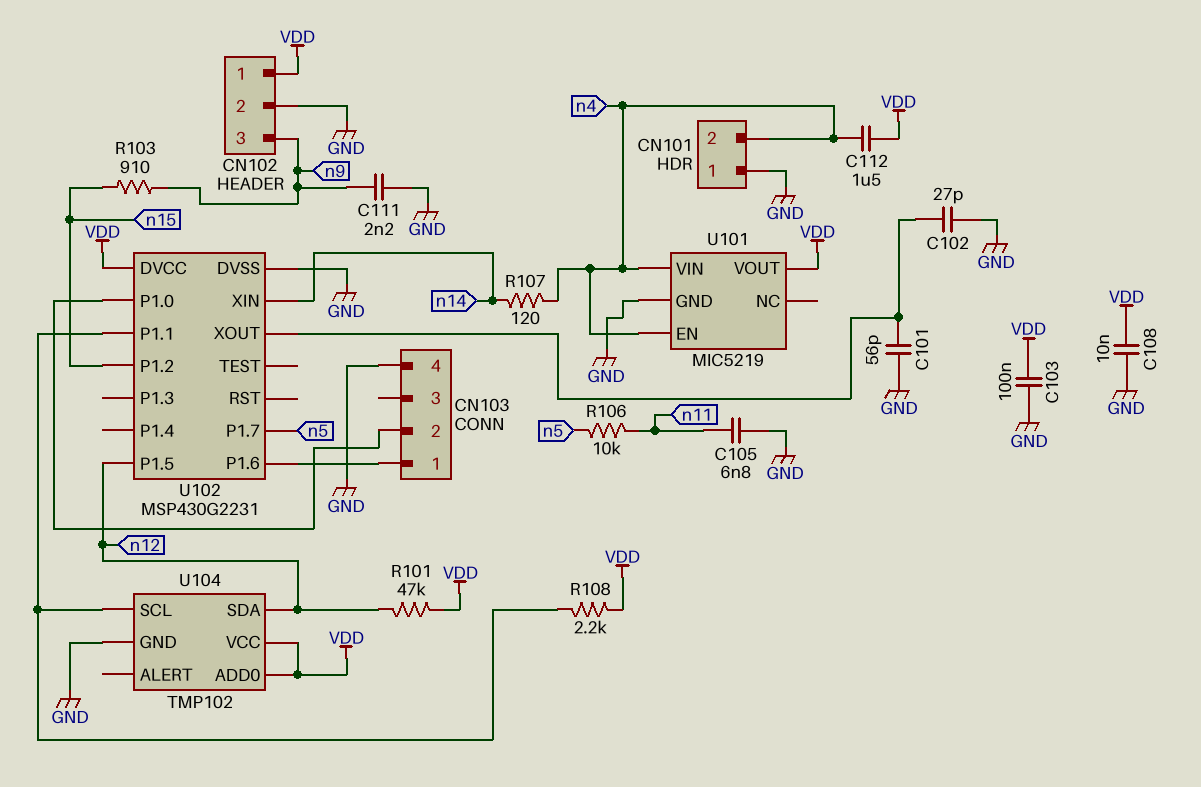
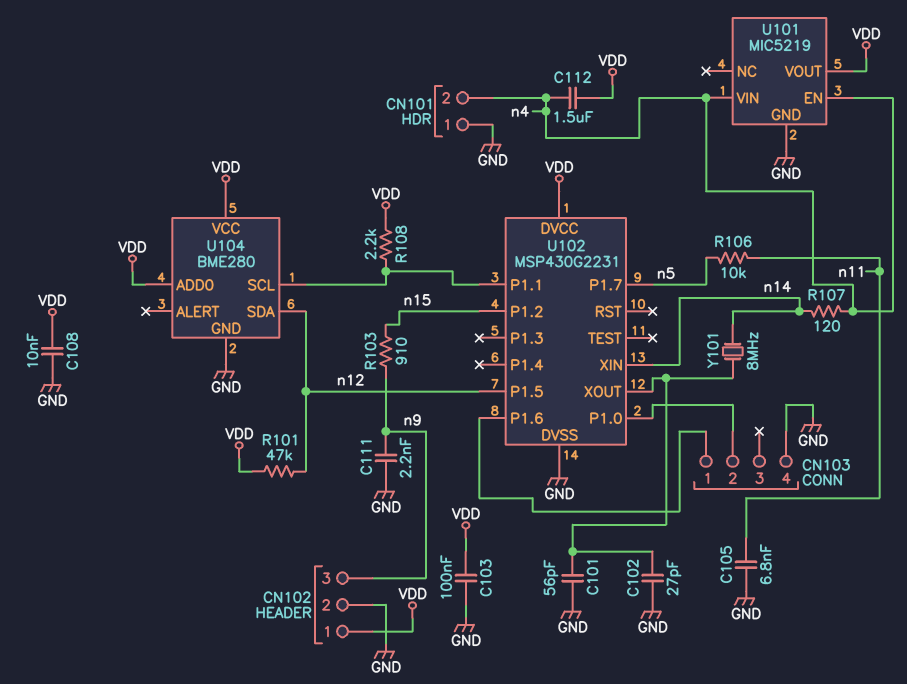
U104: TMP102 -> BME280
Y101: none -> 8MHz (U102/XOUT, n14)

